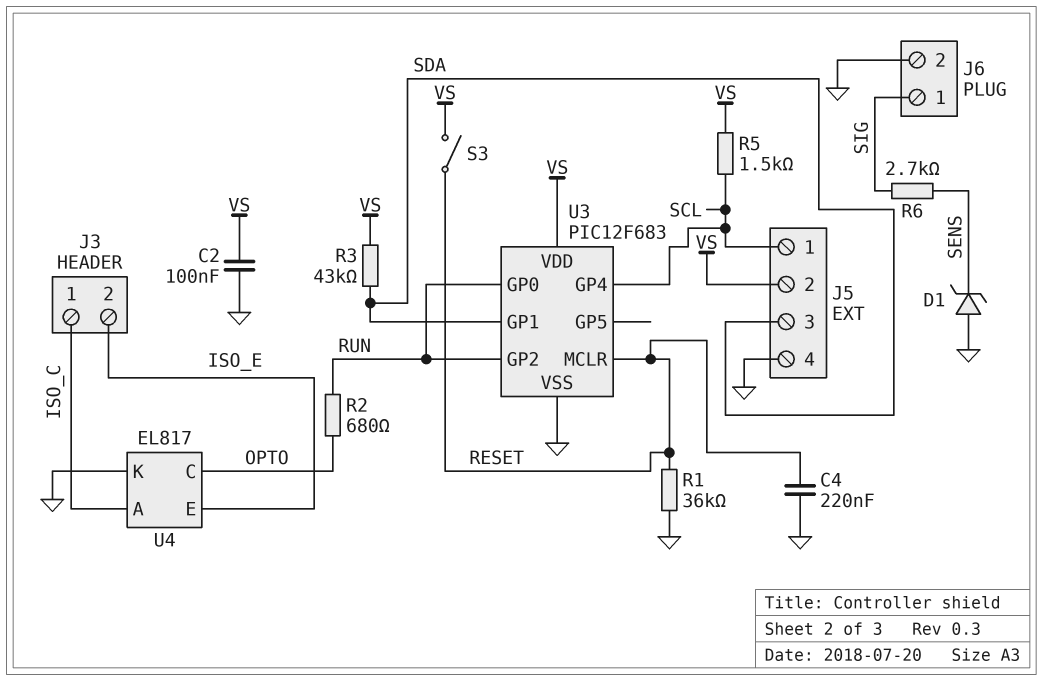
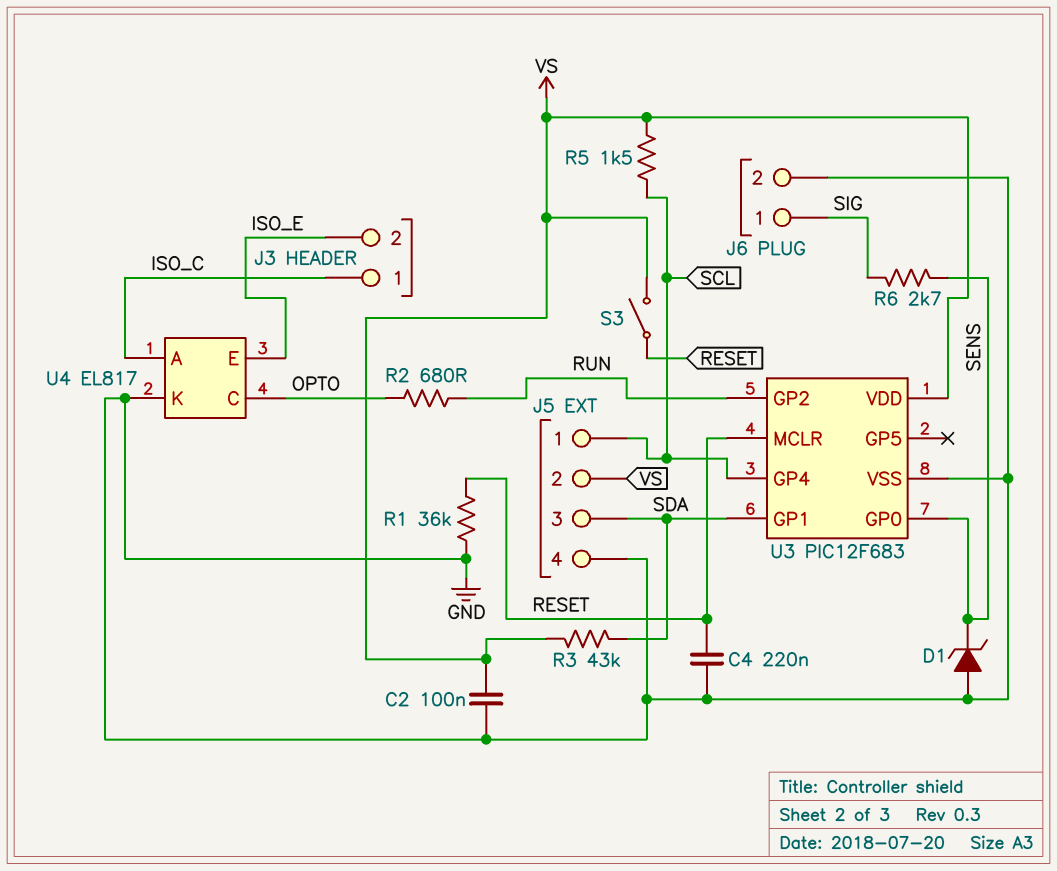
U3 pin GP0: RUN -> SENS

